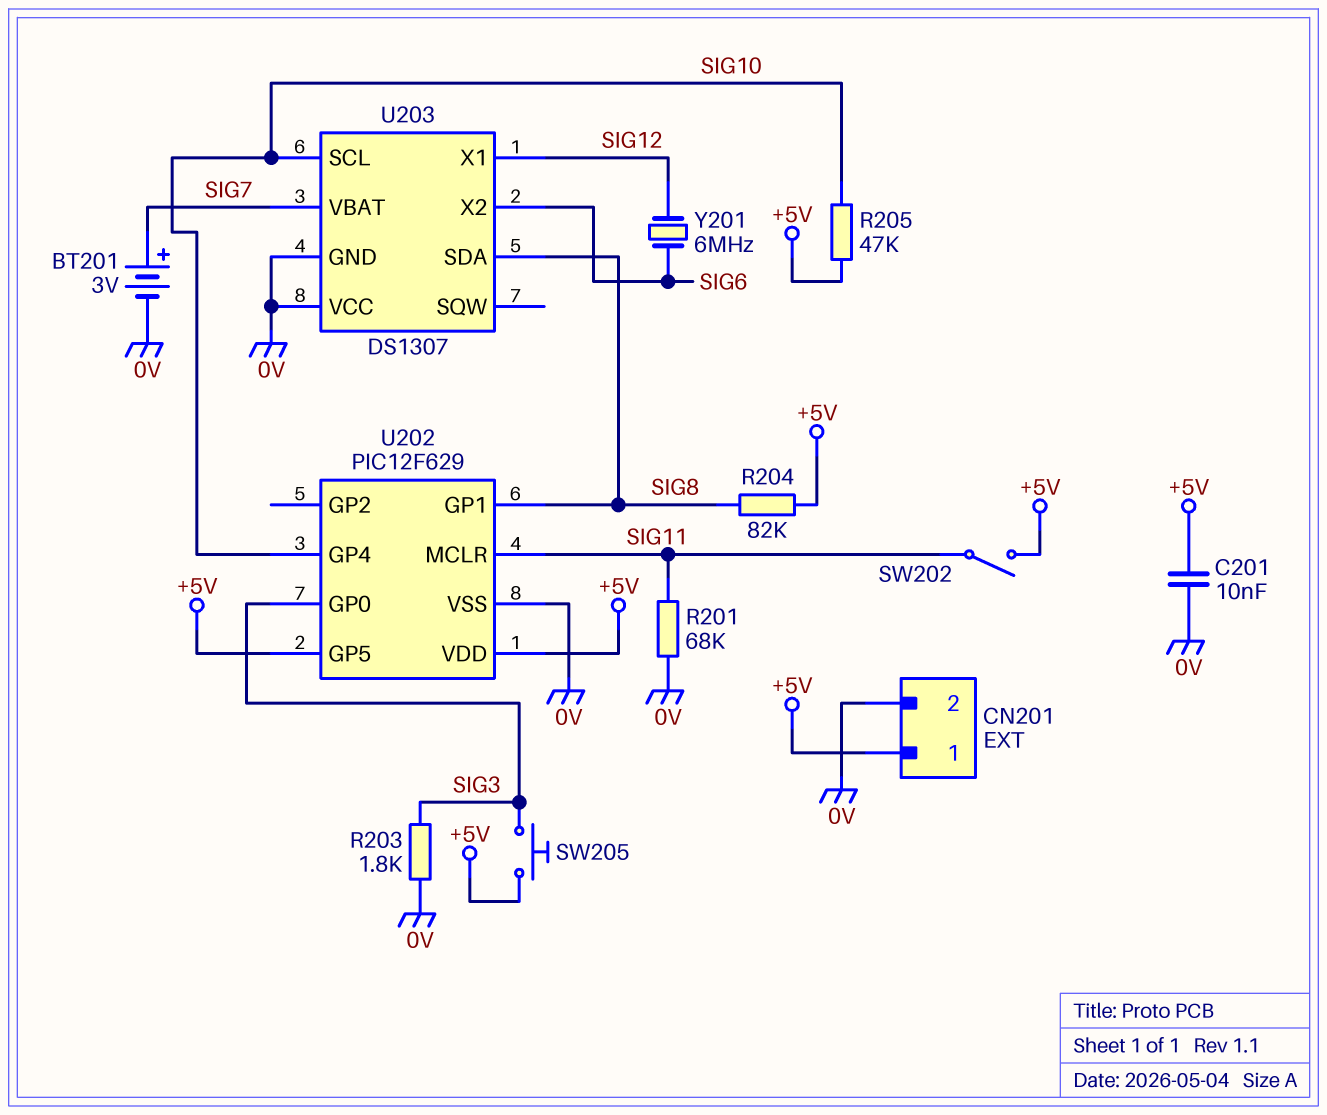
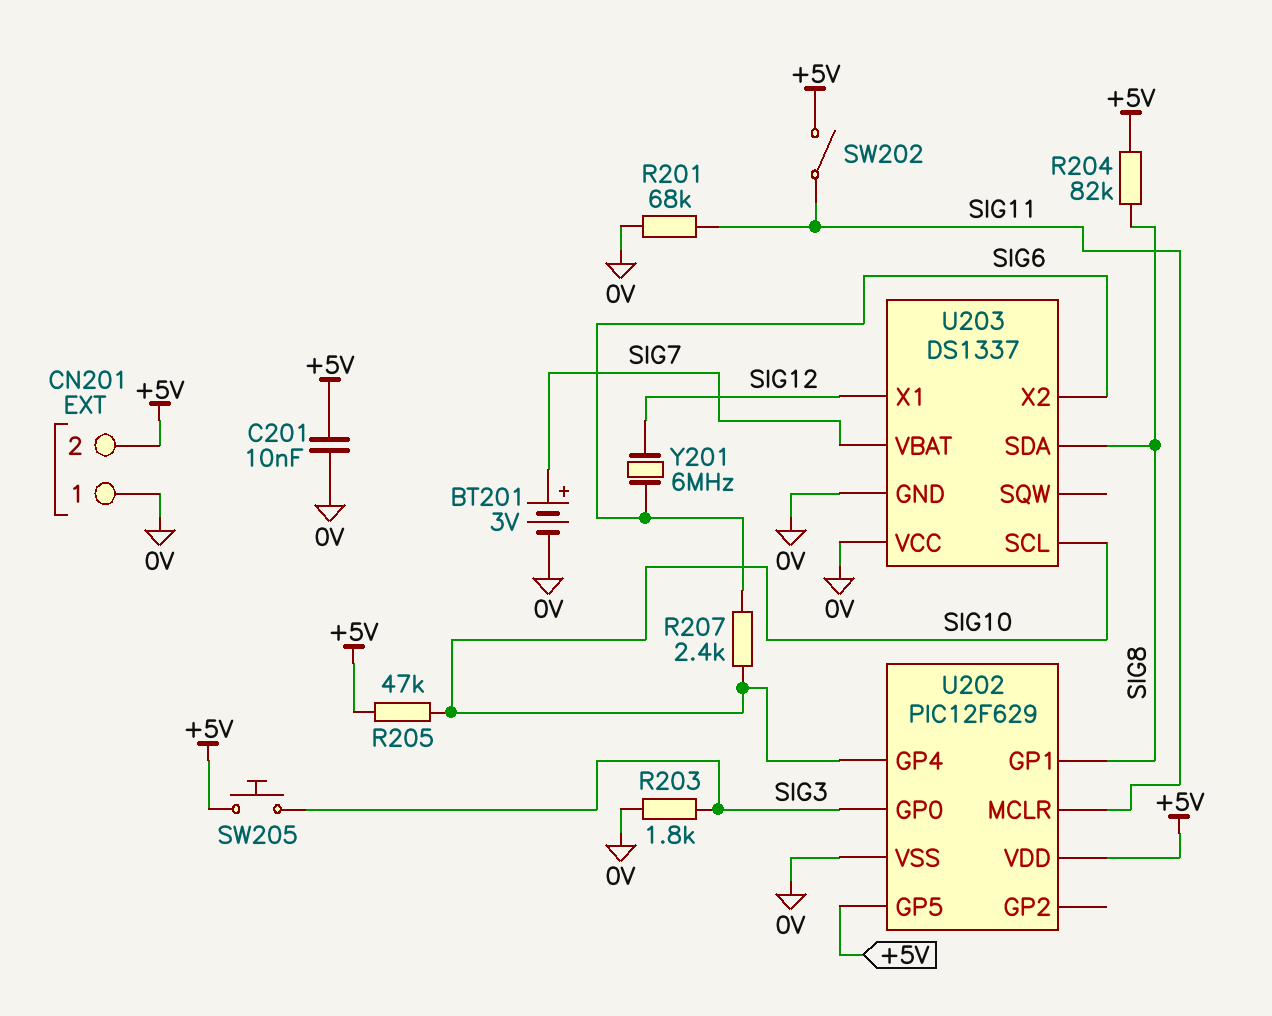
CN201 pin 1: +5V -> 0V
CN201 pin 2: 0V -> +5V
R207: none -> 2.4k (SIG6, SIG10)
U203: DS1307 -> DS1337

